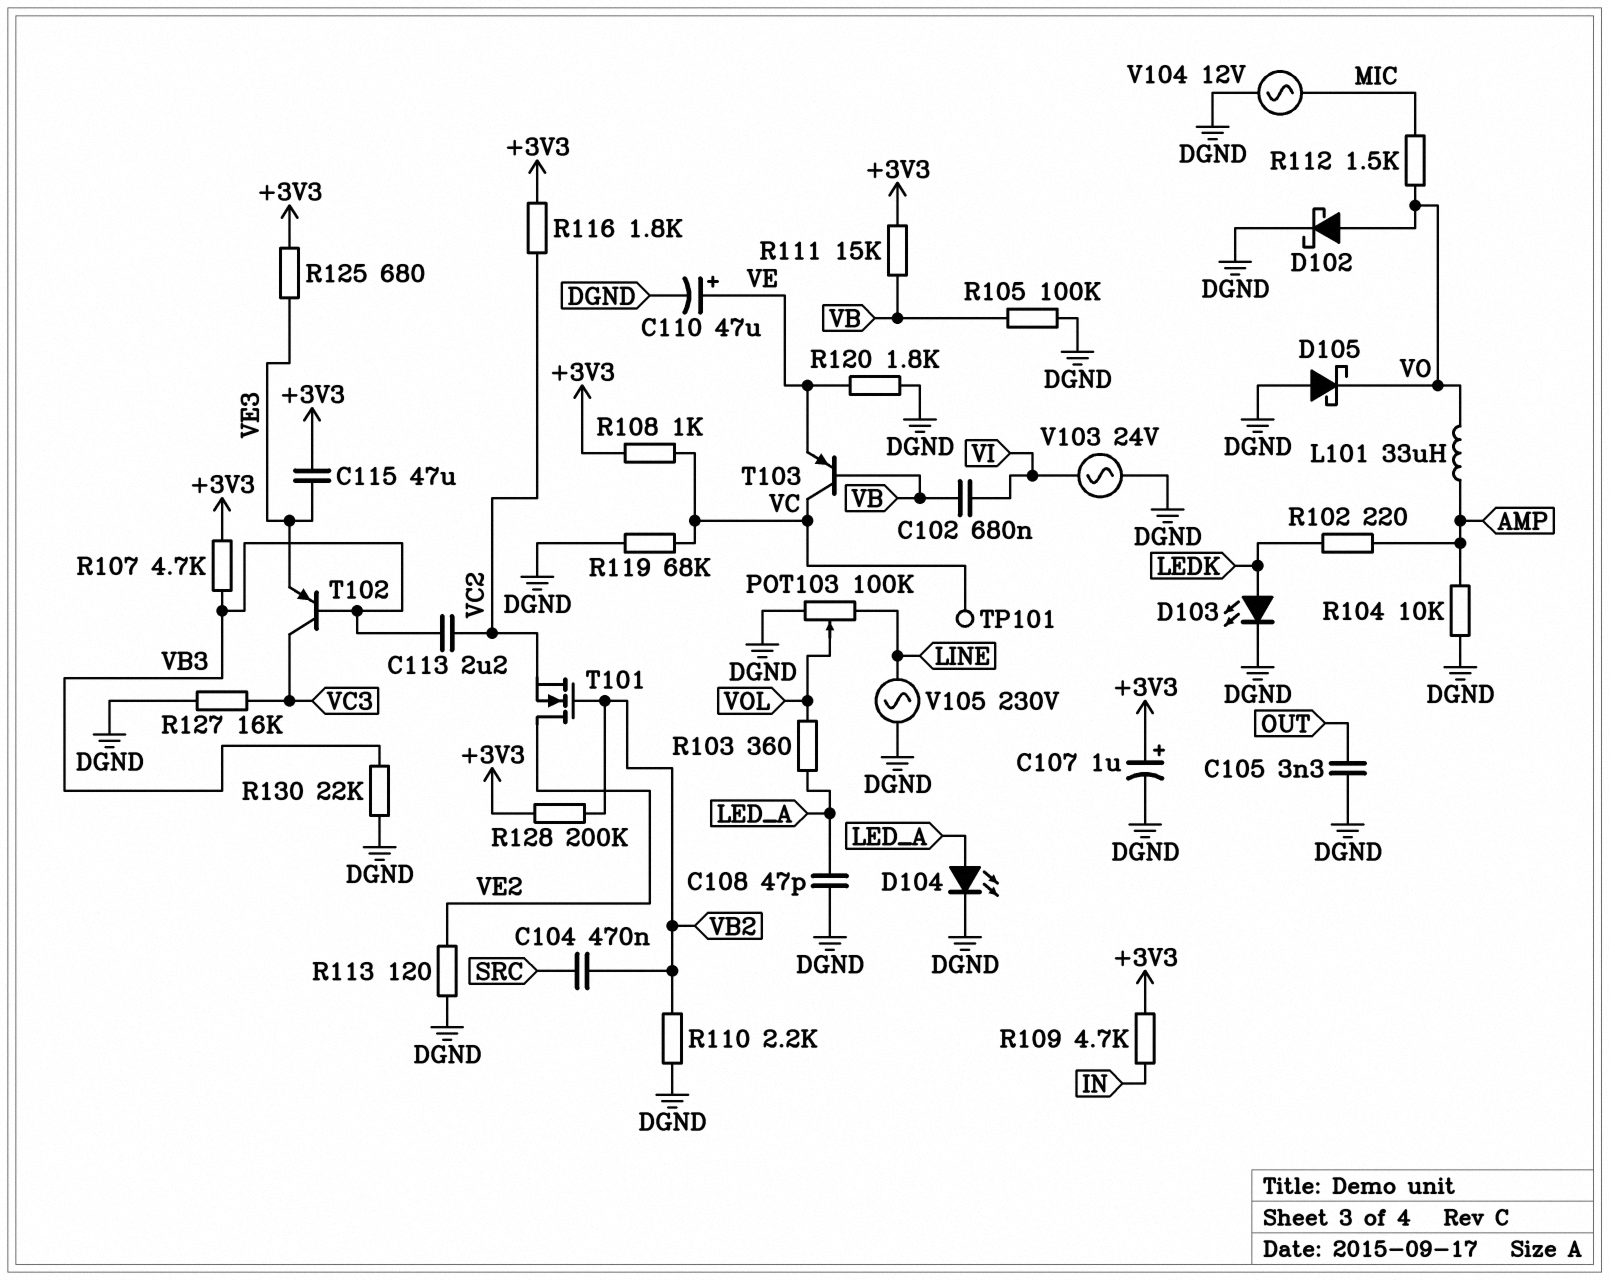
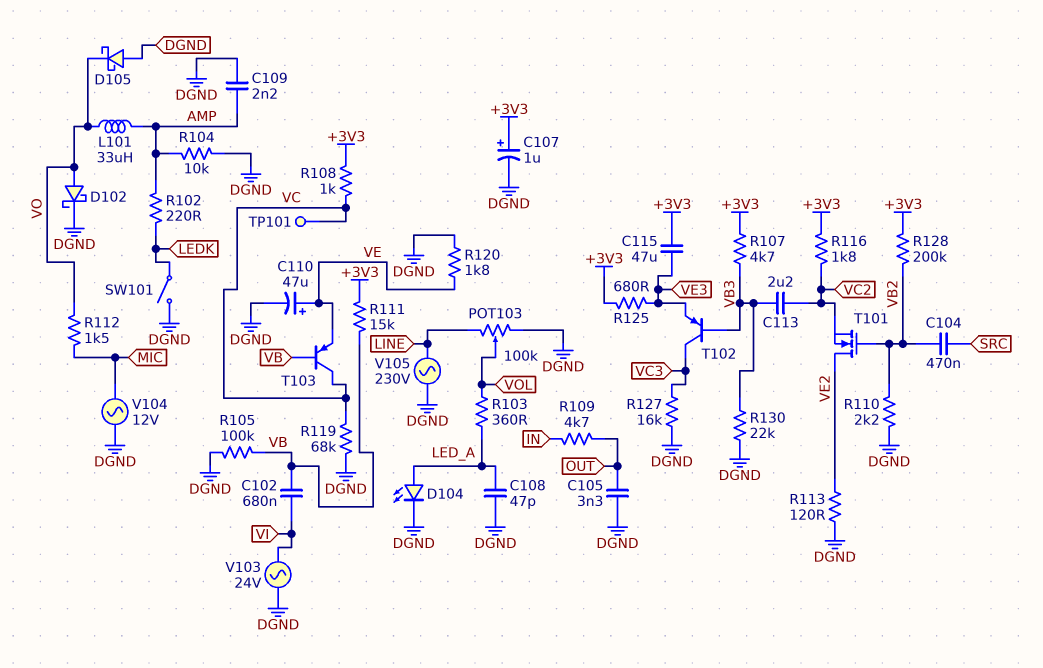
C109: none -> 2.2nF (AMP, DGND)
D103: LED (A LEDK, K DGND) -> none
R109: 4.7k (+3V3, IN) -> 4.7k (IN, OUT)
SW101: none -> switch (DGND, LEDK)

